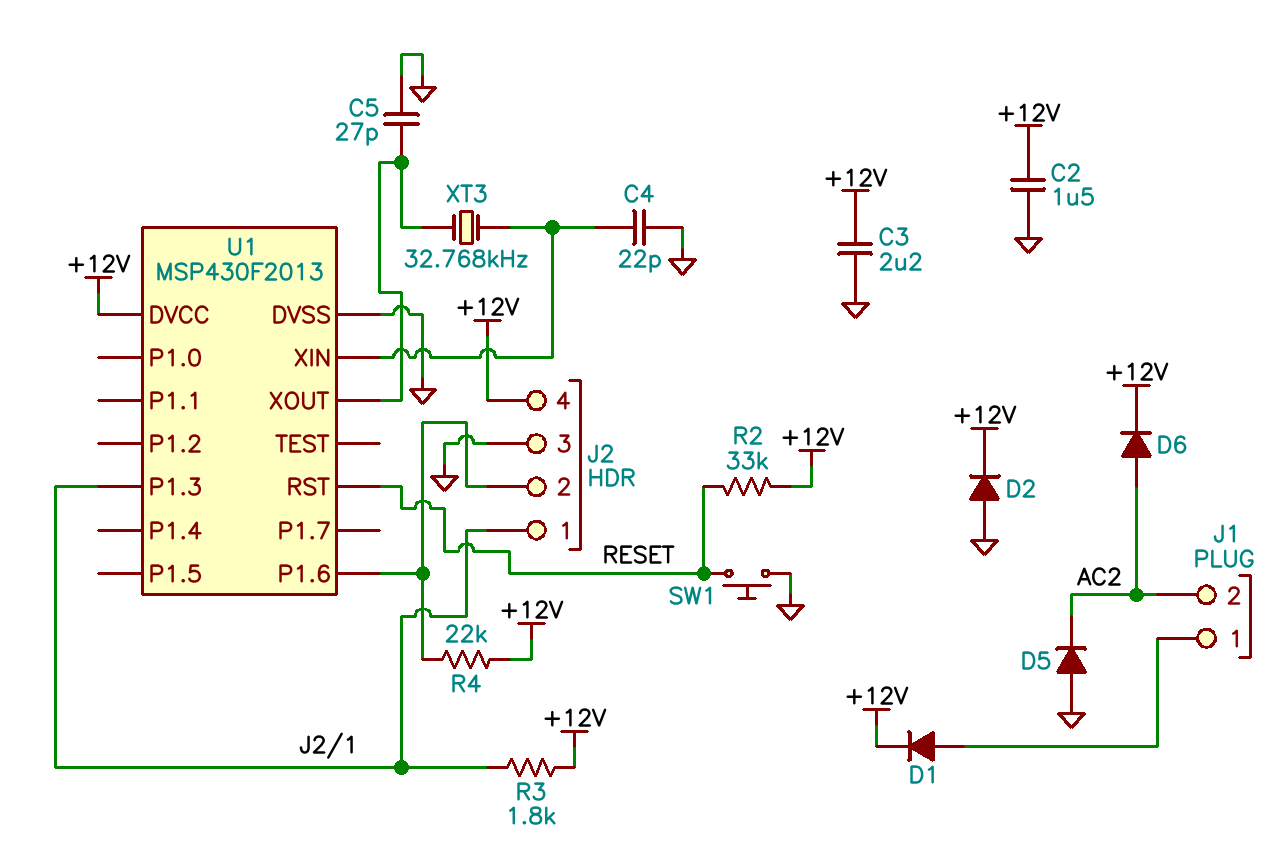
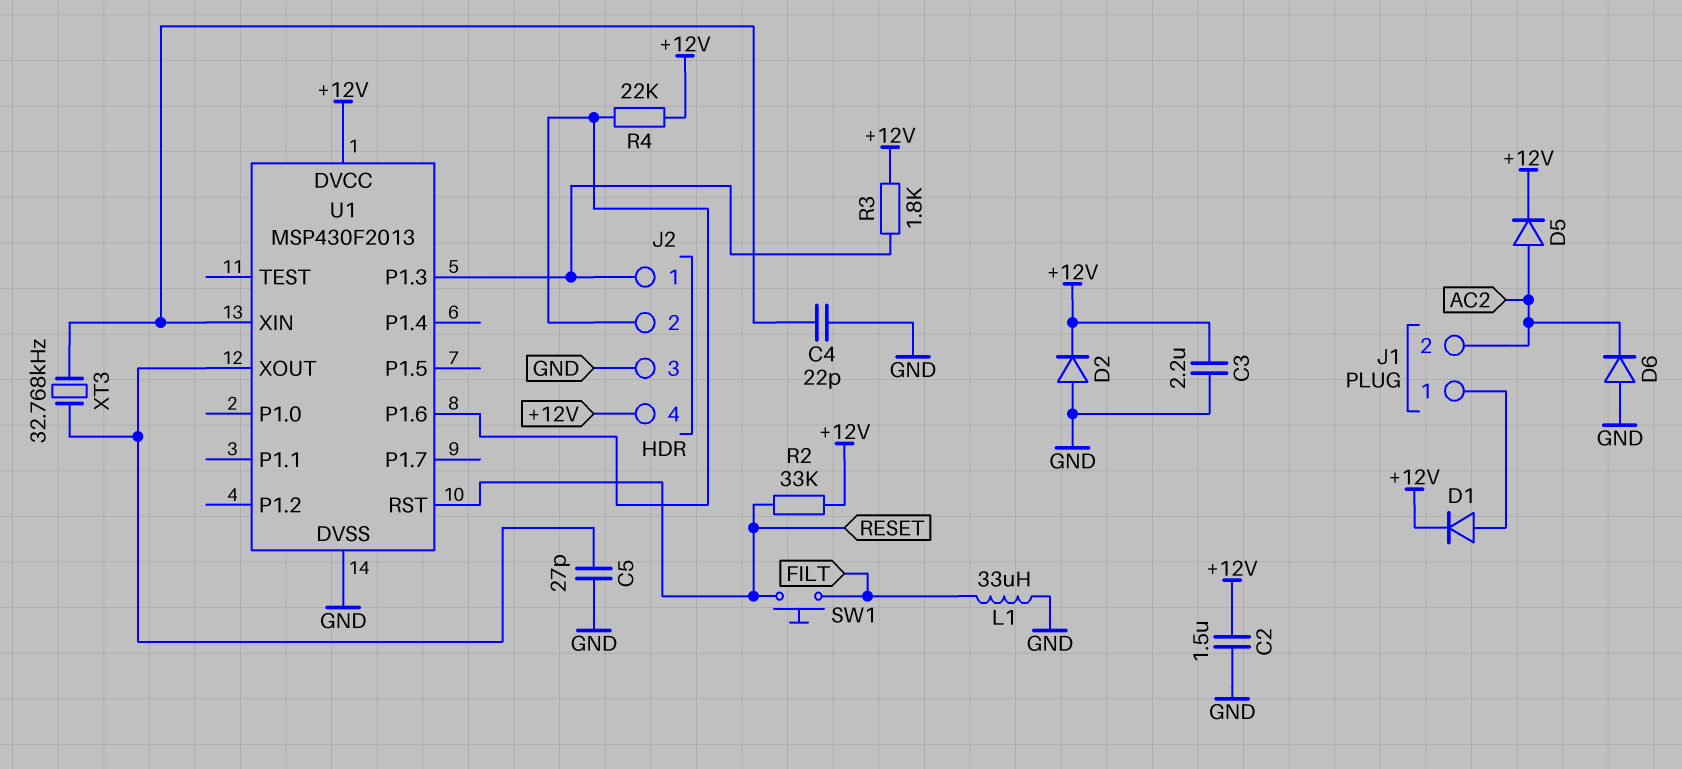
D5: diode (A GND, K AC2) -> diode (A AC2, K +12V)
D6: diode (A AC2, K +12V) -> diode (A GND, K AC2)
L1: none -> 33uH (FILT, GND)
SW1: button (GND, RESET) -> button (FILT, RESET)

